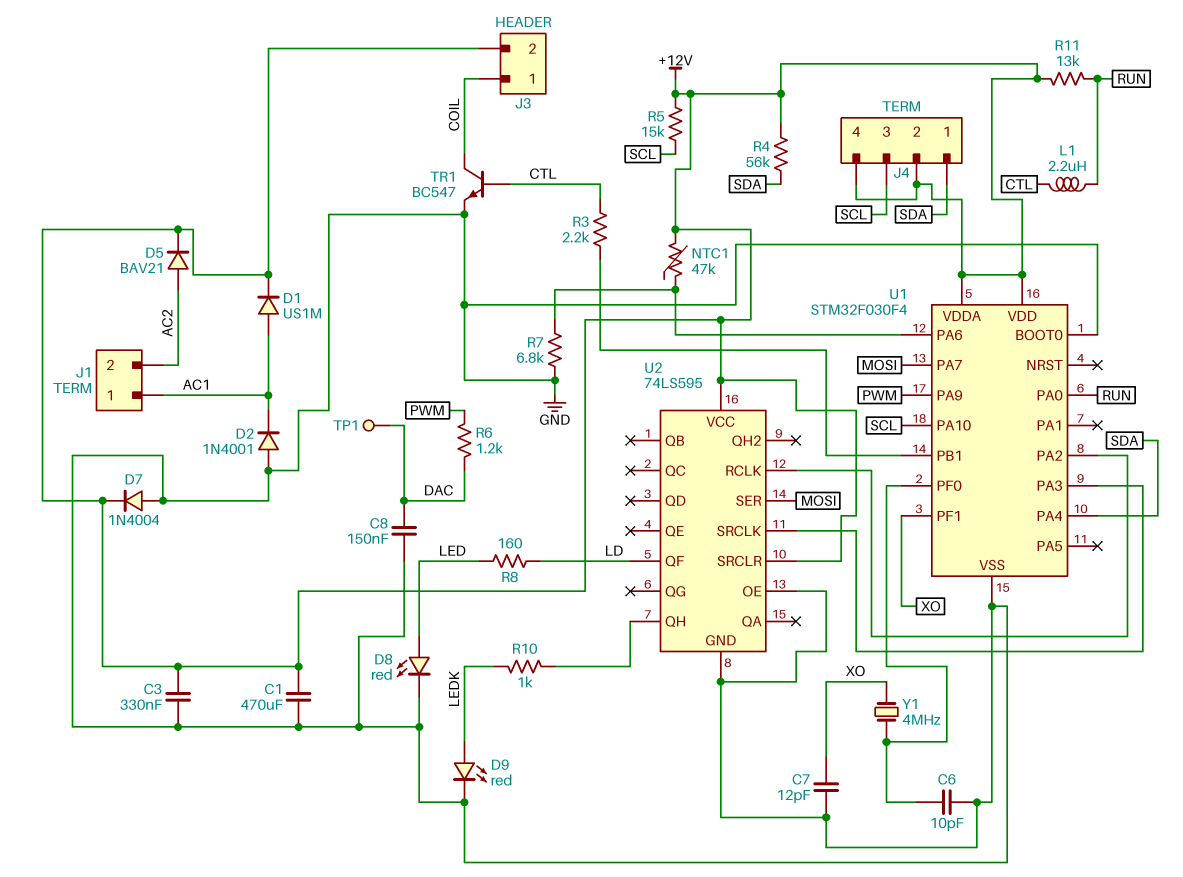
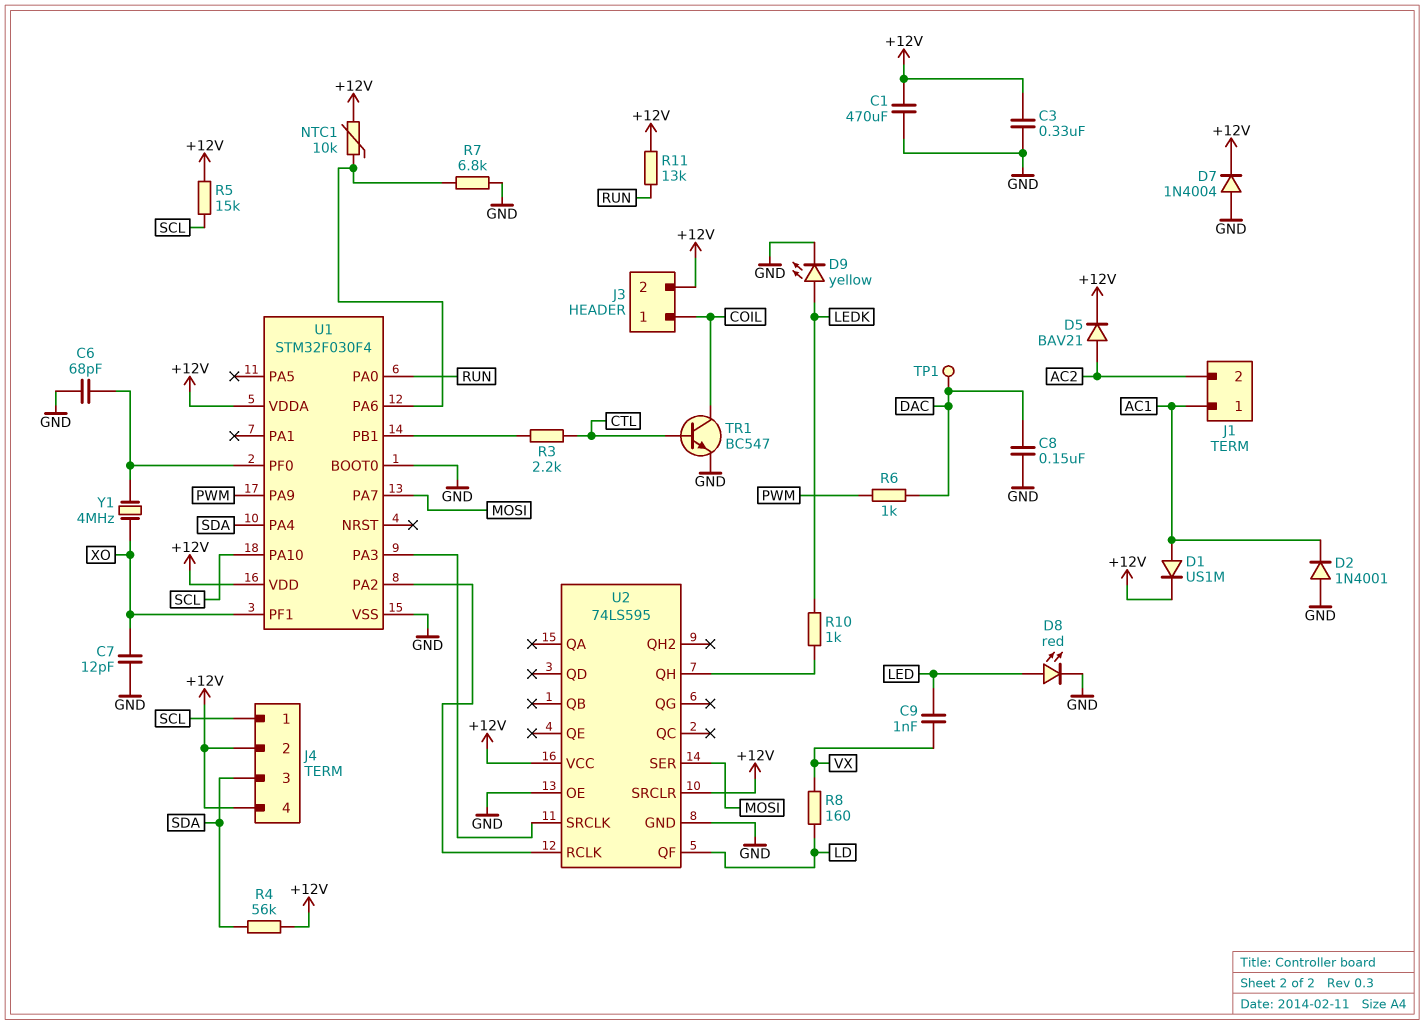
C6: 10pF (GND, U1/PF0) -> 68pF (GND, U1/PF0)
C9: none -> 1nF (LED, VX)
D9: LED red (A LEDK, K GND) -> LED yellow (A LEDK, K GND)
J4 pin 1: SDA -> SCL
J4 pin 3: SCL -> SDA
L1: 2.2uH (CTL, RUN) -> none
NTC1: 47k (+12V, U1/PA6) -> 10k (+12V, U1/PA6)
R6: 1.2k (DAC, PWM) -> 1k (DAC, PWM)
R8: 160 (LD, LED) -> 160 (LD, VX)

